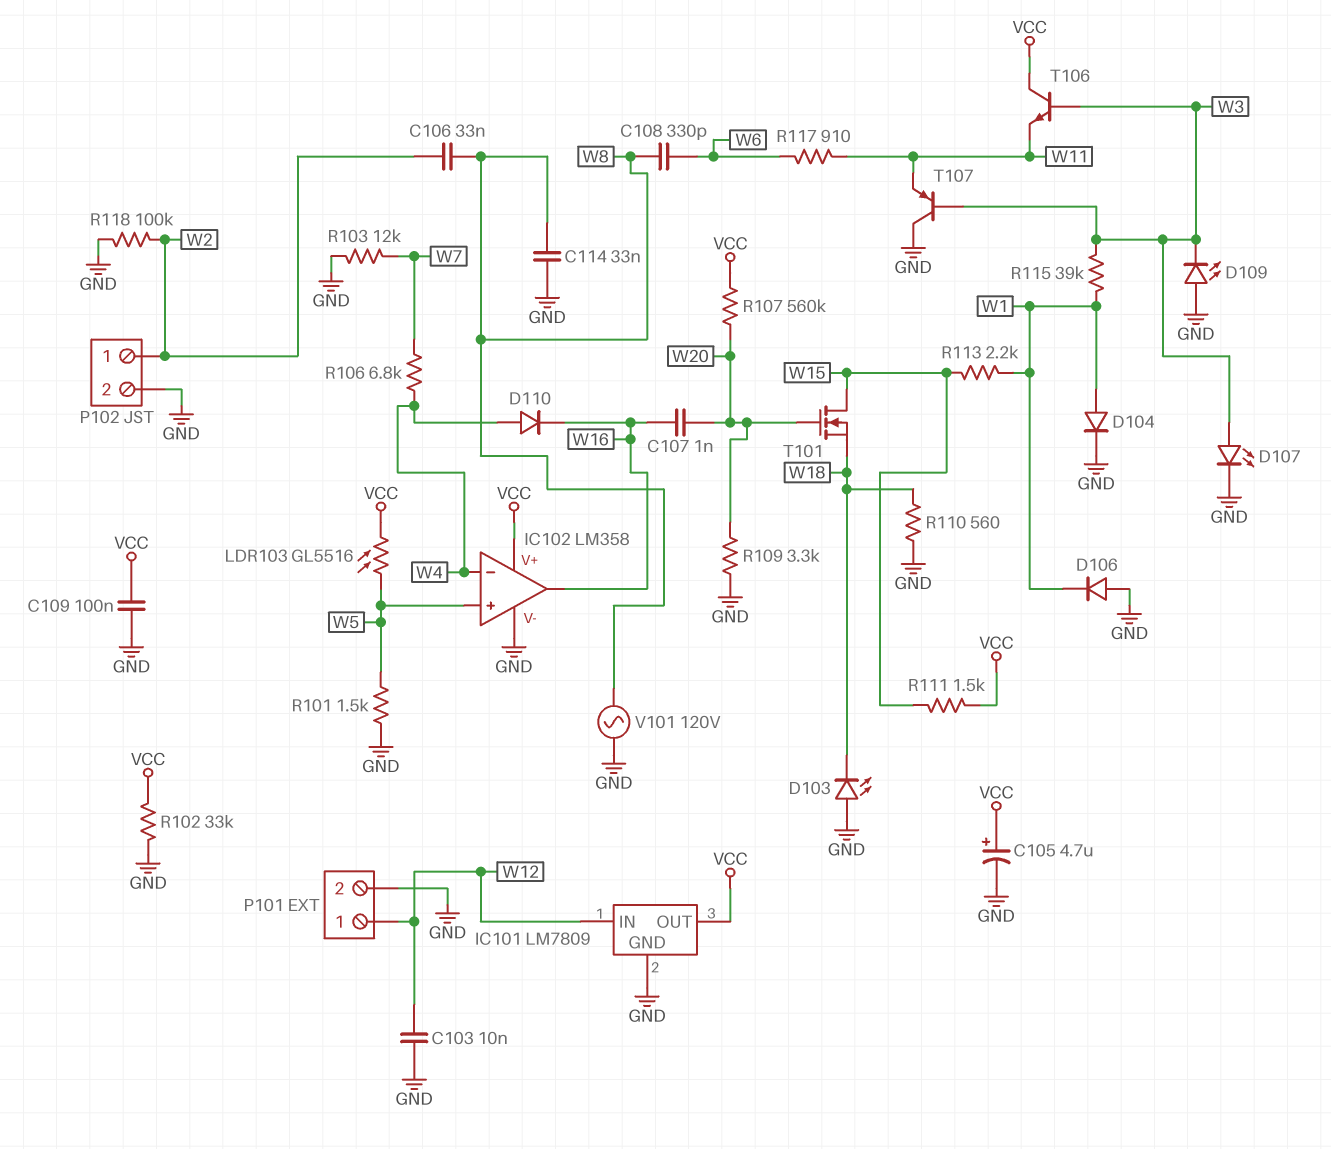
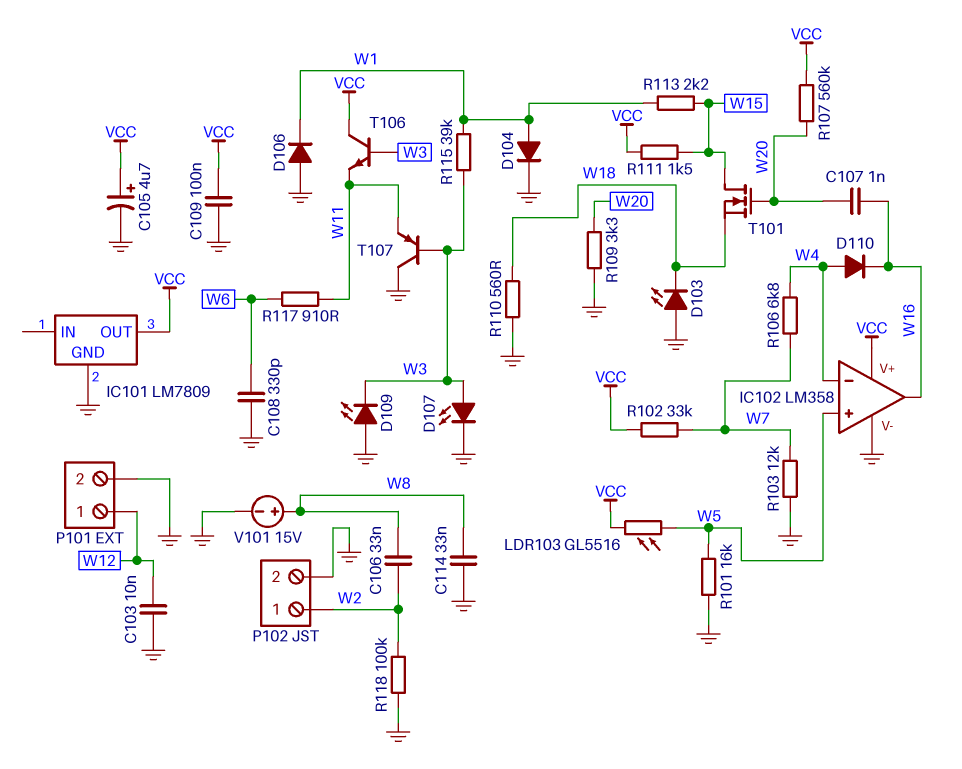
C108: 330pF (W6, W8) -> 330pF (GND, W6)
IC101 pin IN: W12 -> none
R101: 1.5k (GND, W5) -> 16k (GND, W5)
R102: 33k (GND, VCC) -> 33k (VCC, W7)
V101: AC 120V (GND, W8) -> 15V (plus W8, minus GND)

